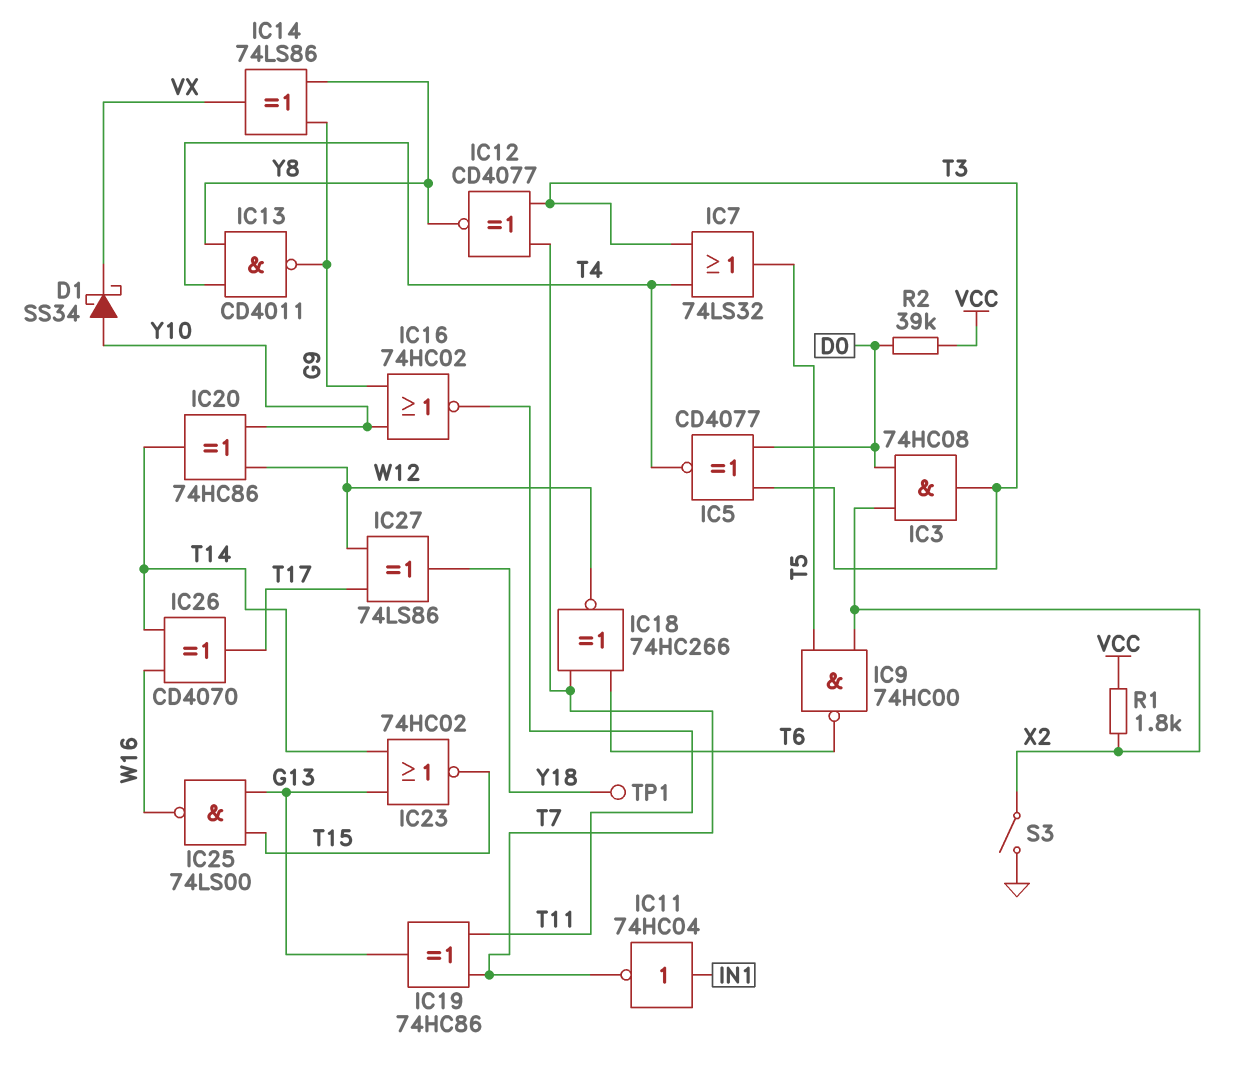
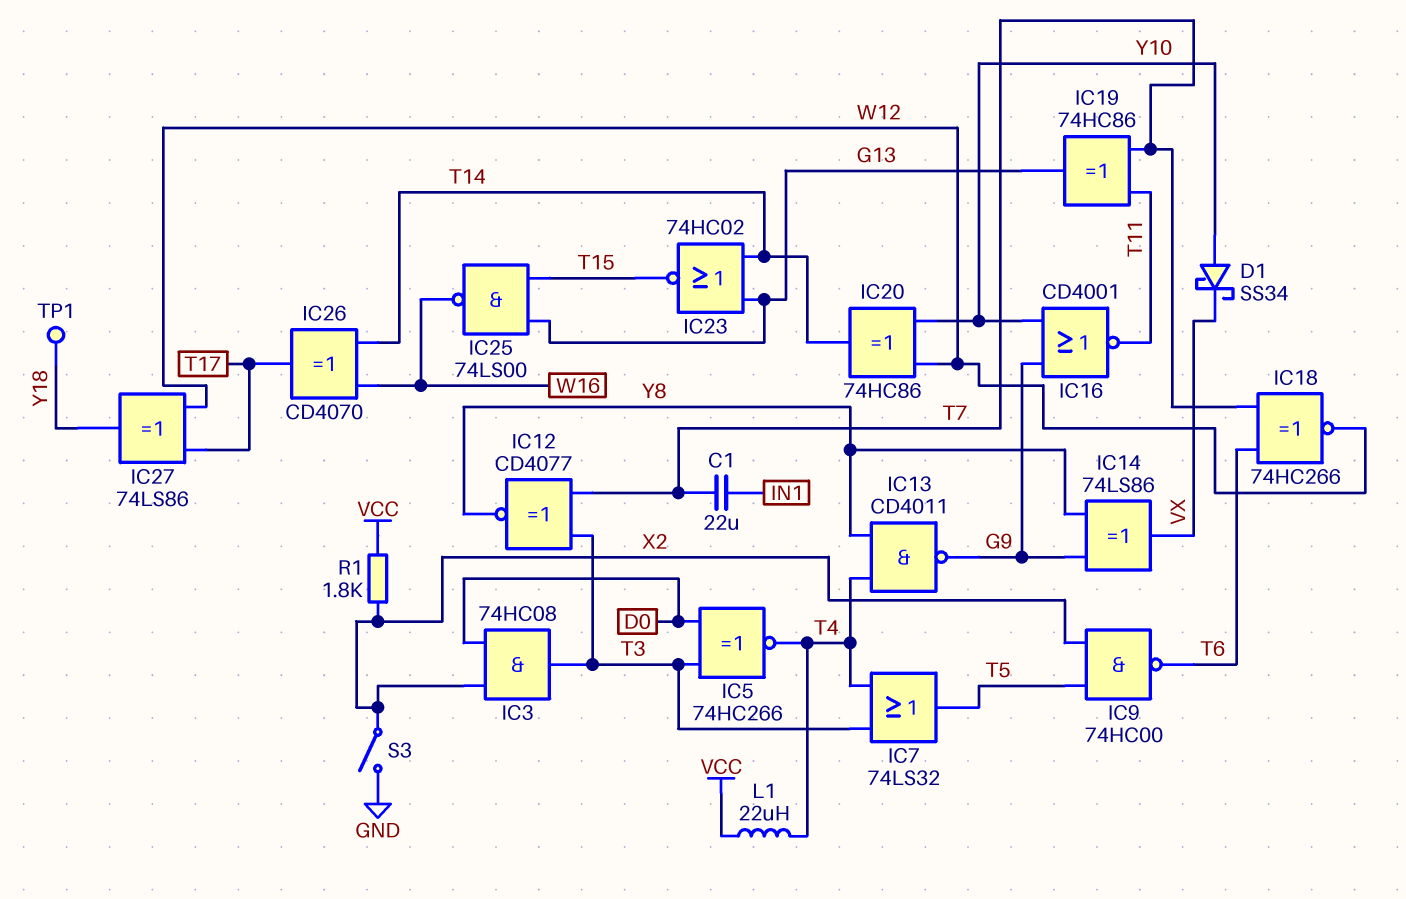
C1: none -> 22uF (IN1, T7)
IC5: XNOR CD4077 (in D0, in T3, out T4) -> XNOR 74HC266 (in D0, in T3, out T4)
IC11: NOT 74HC04 (in IN1, out T7) -> none
IC16: NOR 74HC02 (in G9, in Y10, out T11) -> NOR CD4001 (in G9, in Y10, out T11)
L1: none -> 22uH (T4, VCC)
R2: 39k (D0, VCC) -> none

